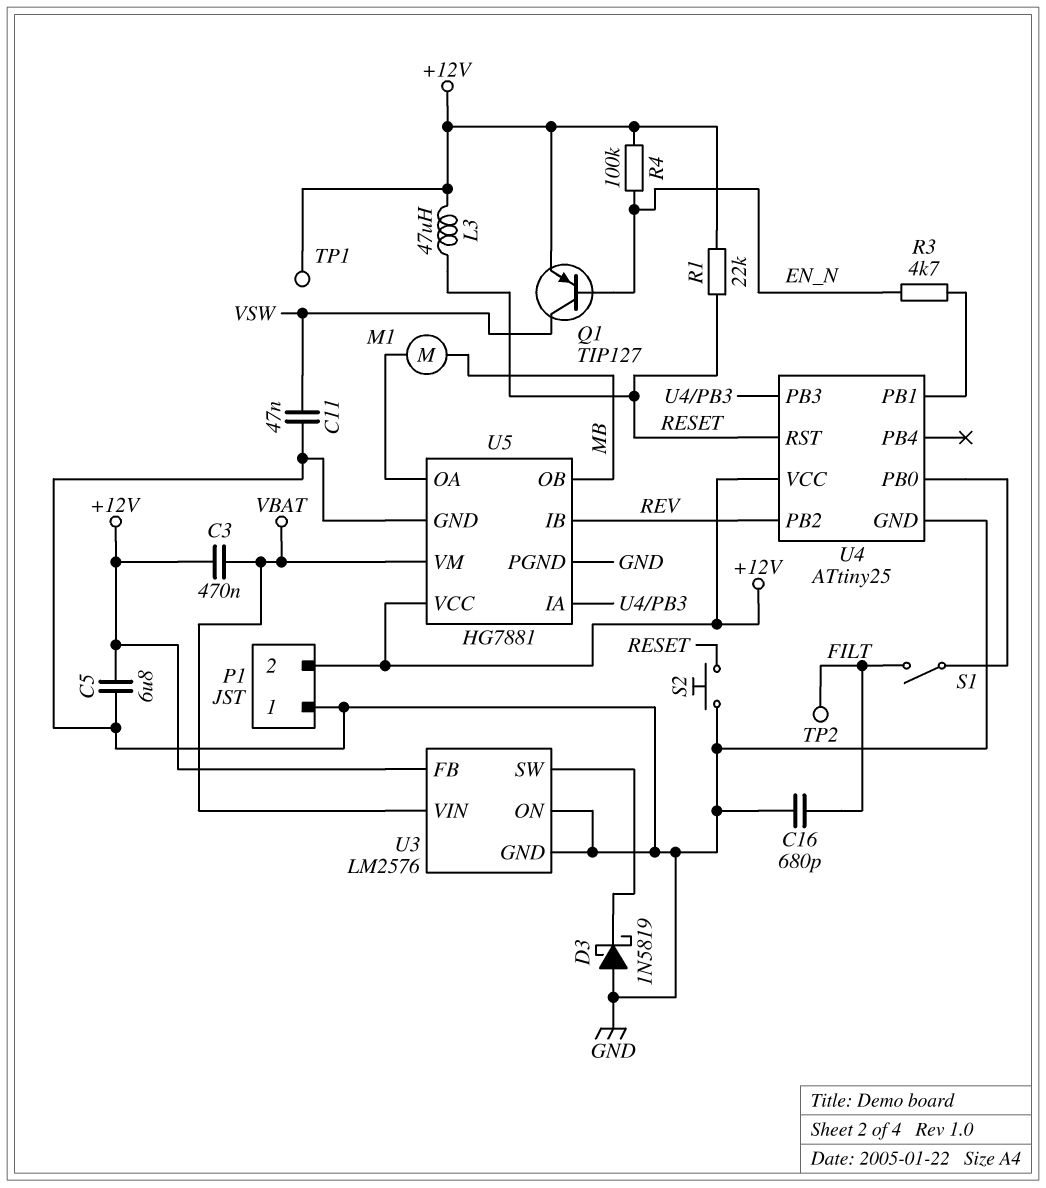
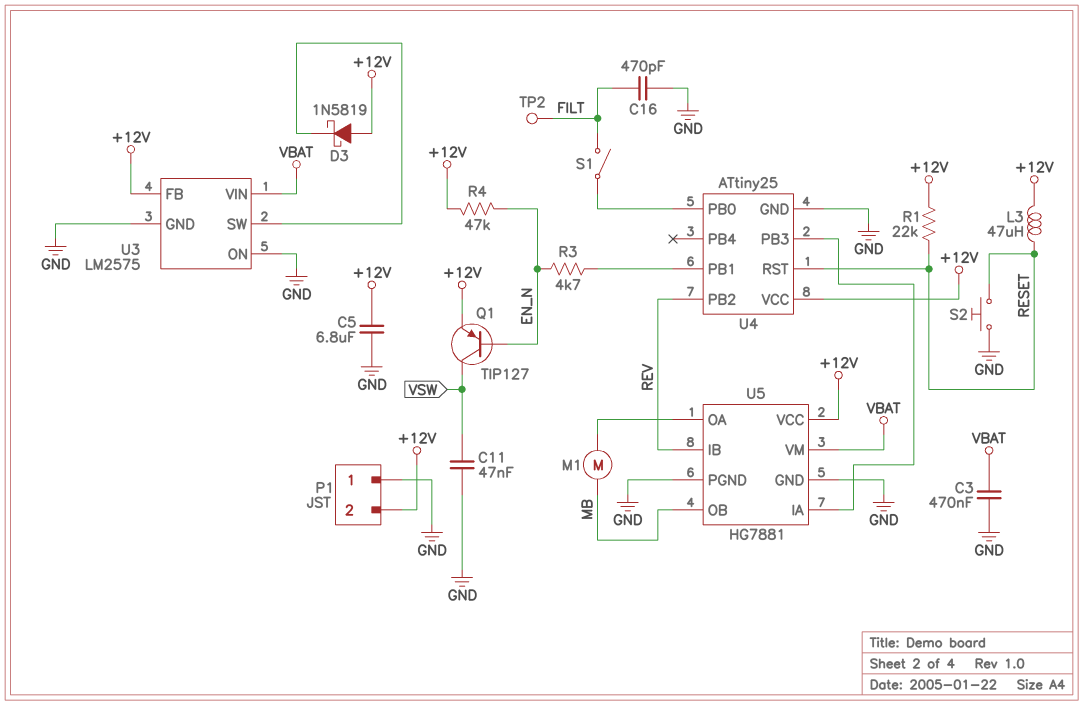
C3: 470nF (+12V, VBAT) -> 470nF (GND, VBAT)
C16: 680pF (FILT, GND) -> 470pF (FILT, GND)
D3: schottky 1N5819 (A GND, K U3/SW) -> schottky 1N5819 (A +12V, K U3/SW)
R4: 100k (+12V, EN_N) -> 47k (+12V, EN_N)
TP1: test point (+12V) -> none
U3: LM2576 -> LM2575

